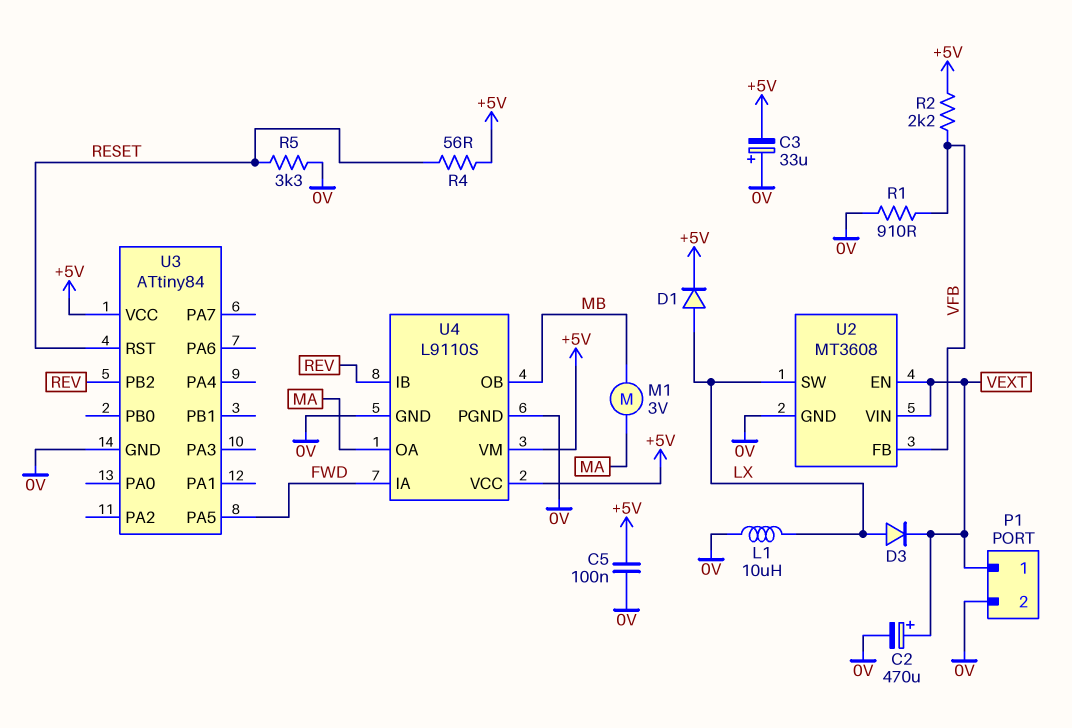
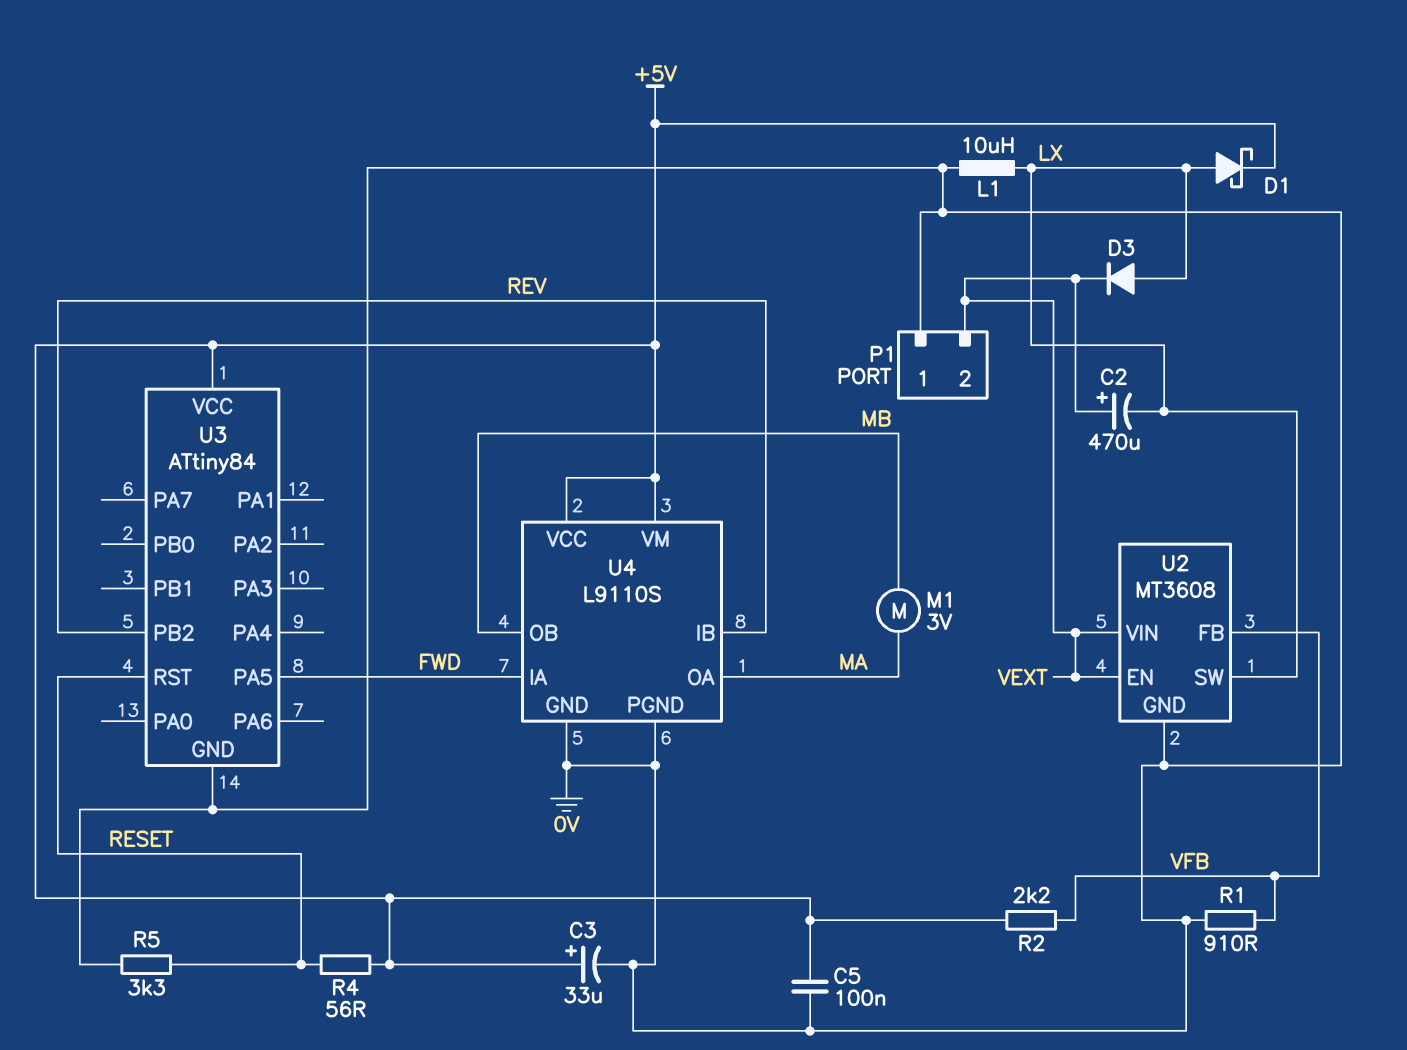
C2: 470uF (plus VEXT, minus 0V) -> 470uF (plus VEXT, minus LX)
C3: 33uF (plus 0V, minus +5V) -> 33uF (plus +5V, minus 0V)
D1: diode (A LX, K +5V) -> schottky (A LX, K +5V)
P1 pin 1: VEXT -> 0V
P1 pin 2: 0V -> VEXT

